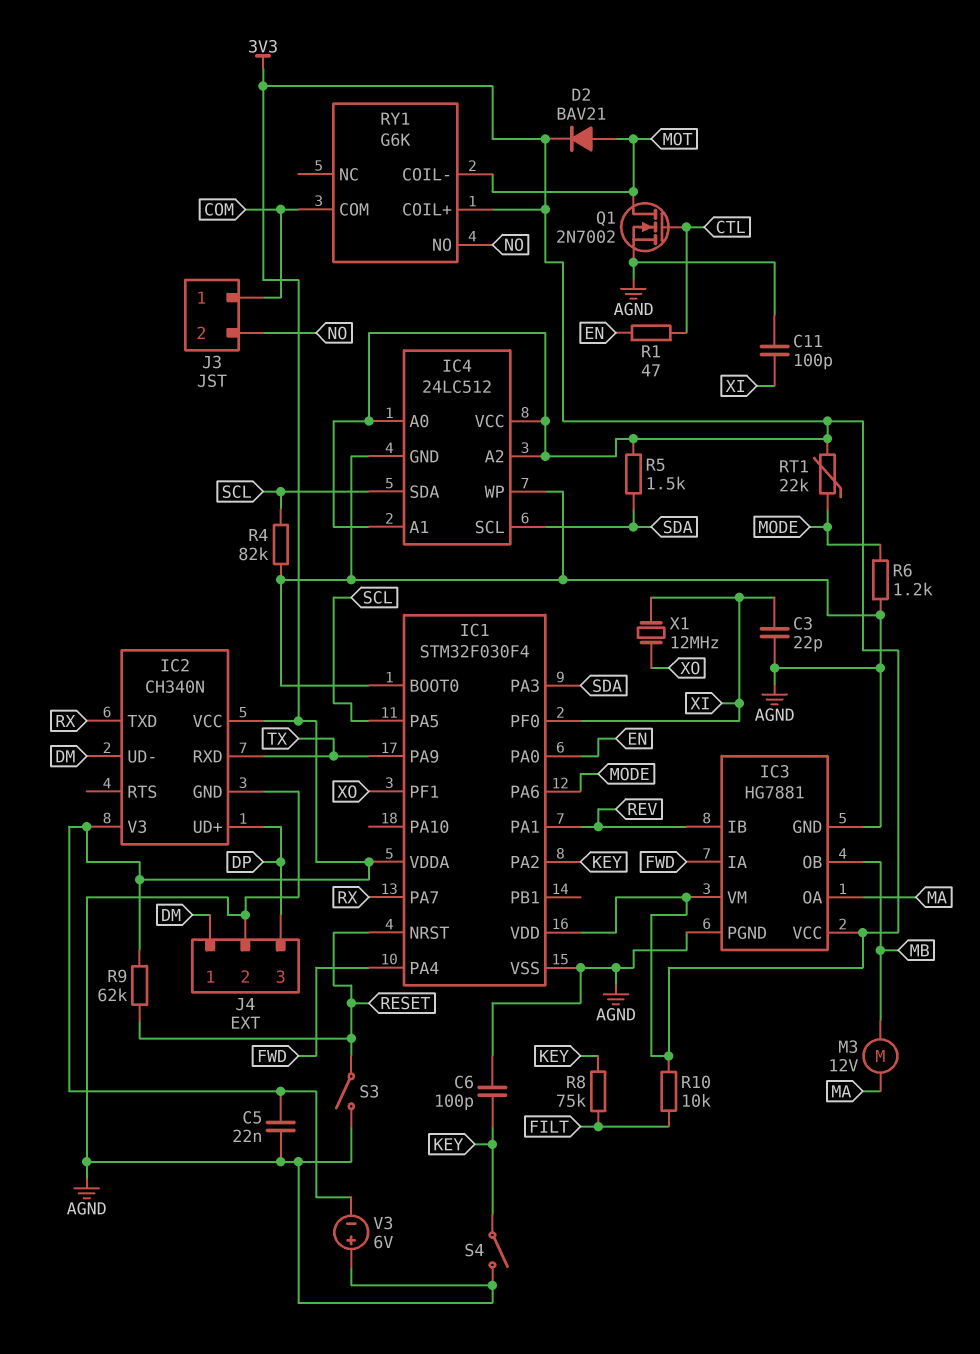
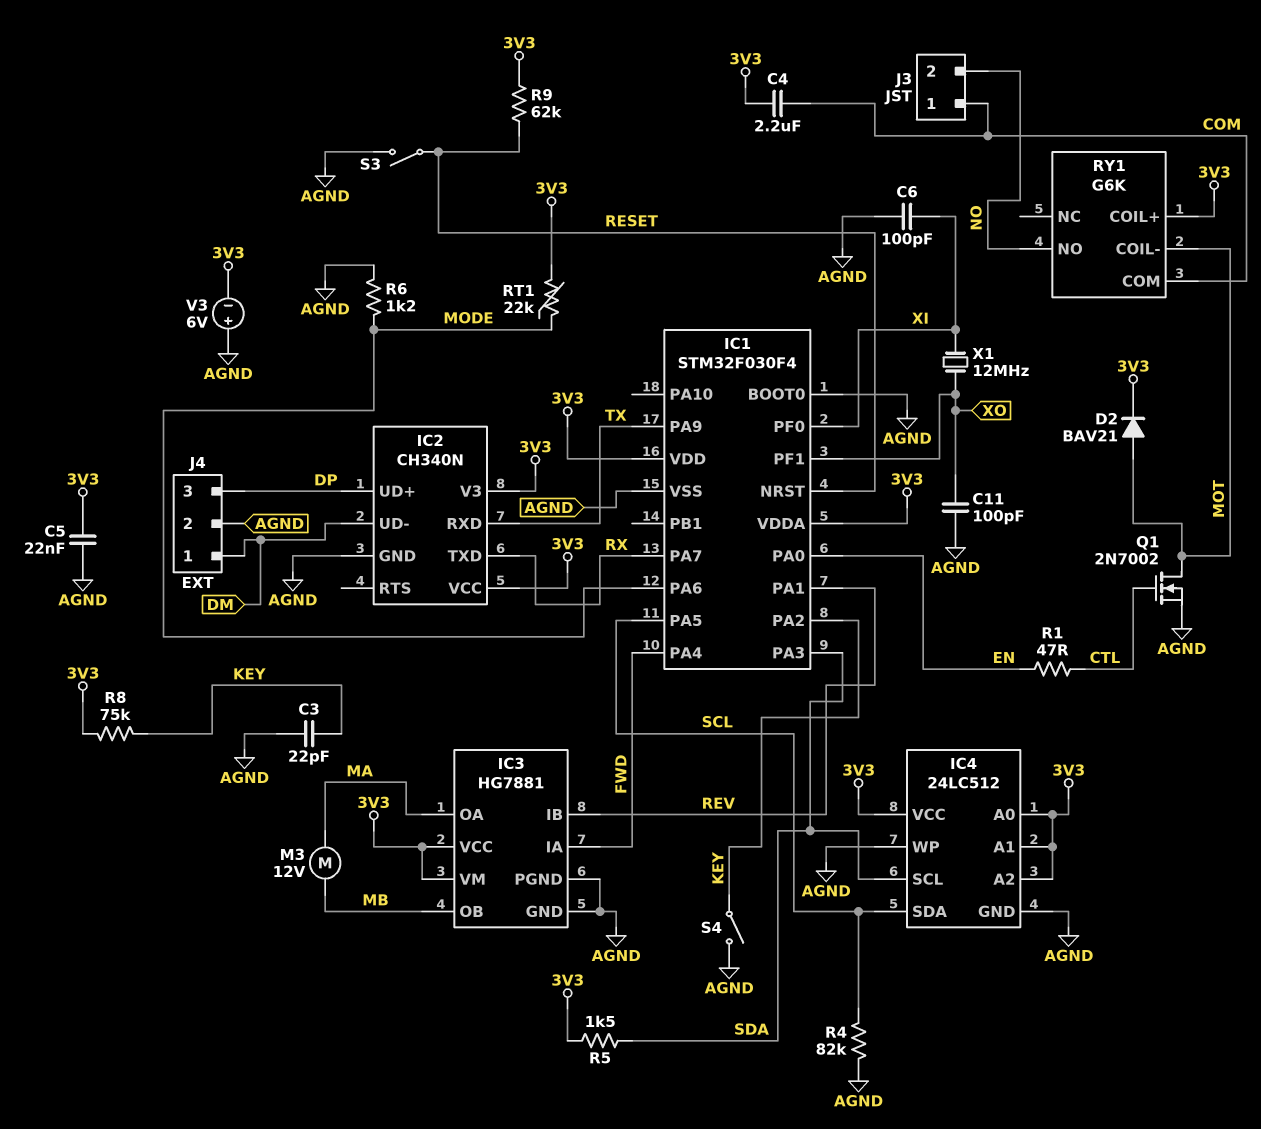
C3: 22pF (AGND, XI) -> 22pF (AGND, KEY)
C4: none -> 2.2uF (3V3, COM)
C6: 100pF (AGND, KEY) -> 100pF (AGND, XI)
C11: 100pF (AGND, XI) -> 100pF (AGND, XO)
R8: 75k (FILT, KEY) -> 75k (3V3, KEY)
R10: 10k (3V3, FILT) -> none

